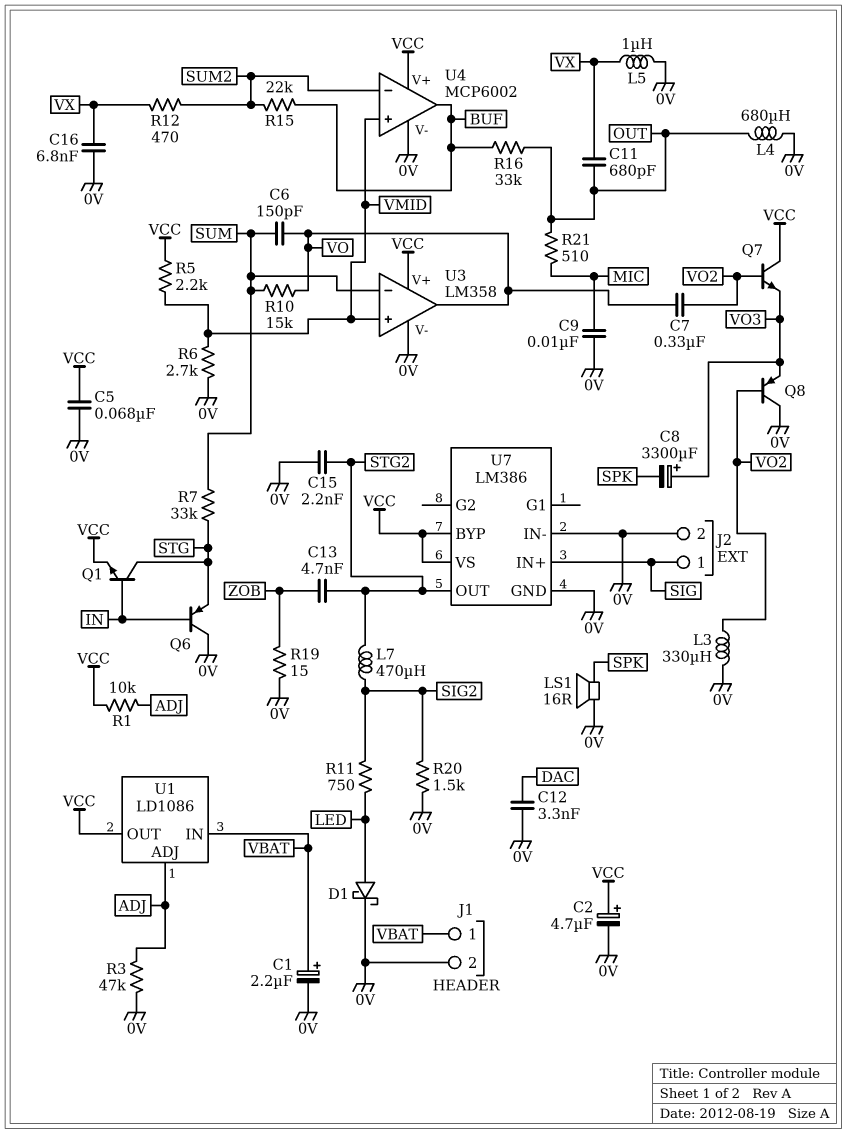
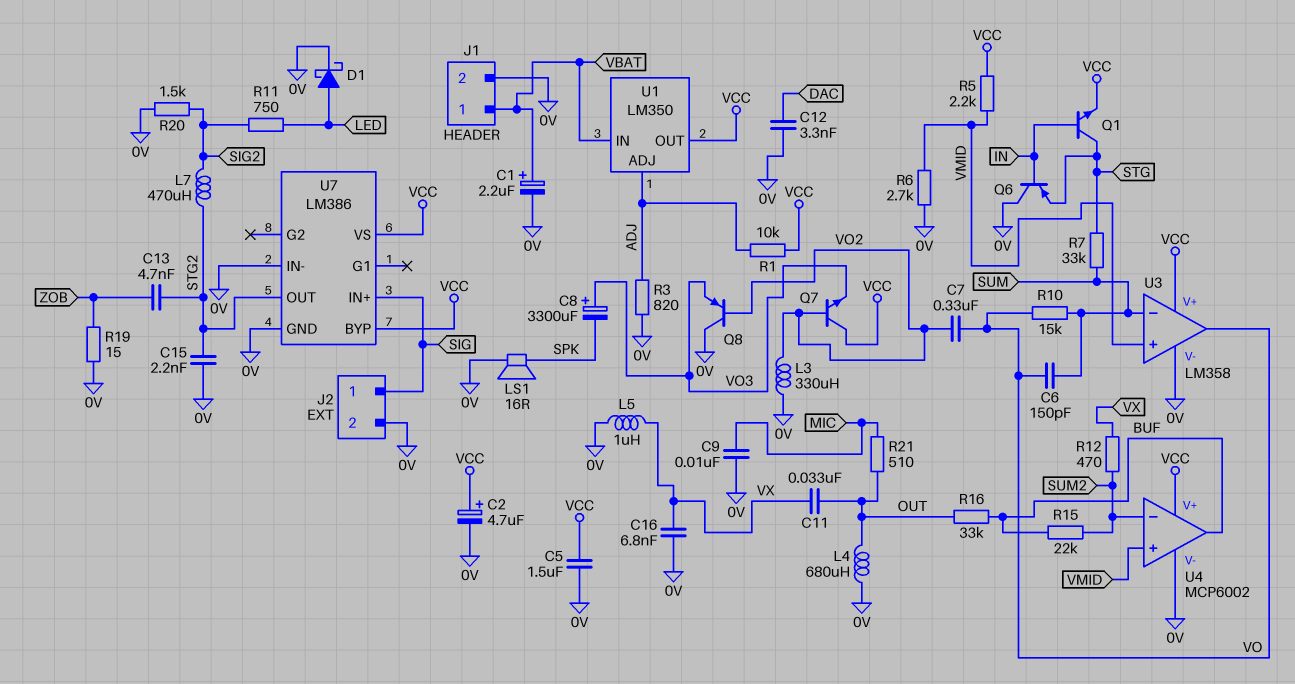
C5: 68nF (0V, VCC) -> 1.5uF (0V, VCC)
C11: 680pF (OUT, VX) -> 33nF (OUT, VX)
R3: 47k (0V, ADJ) -> 820 (0V, ADJ)
U1: LD1086 -> LM350

